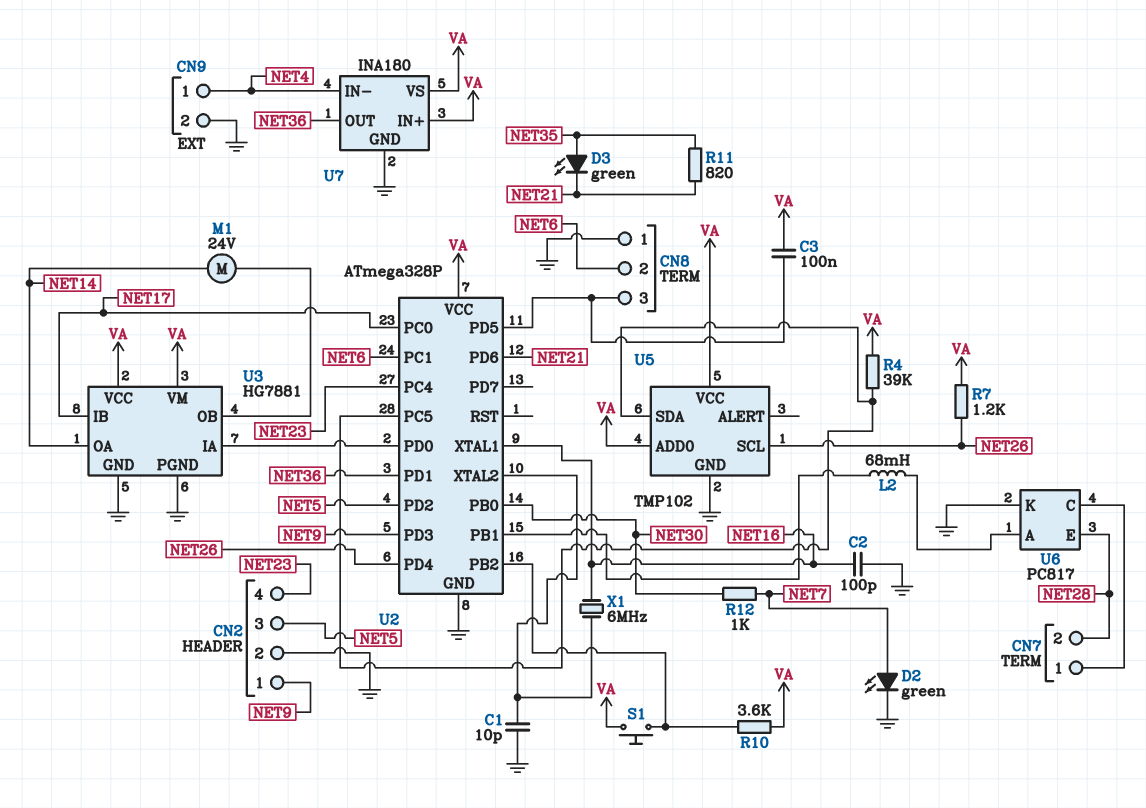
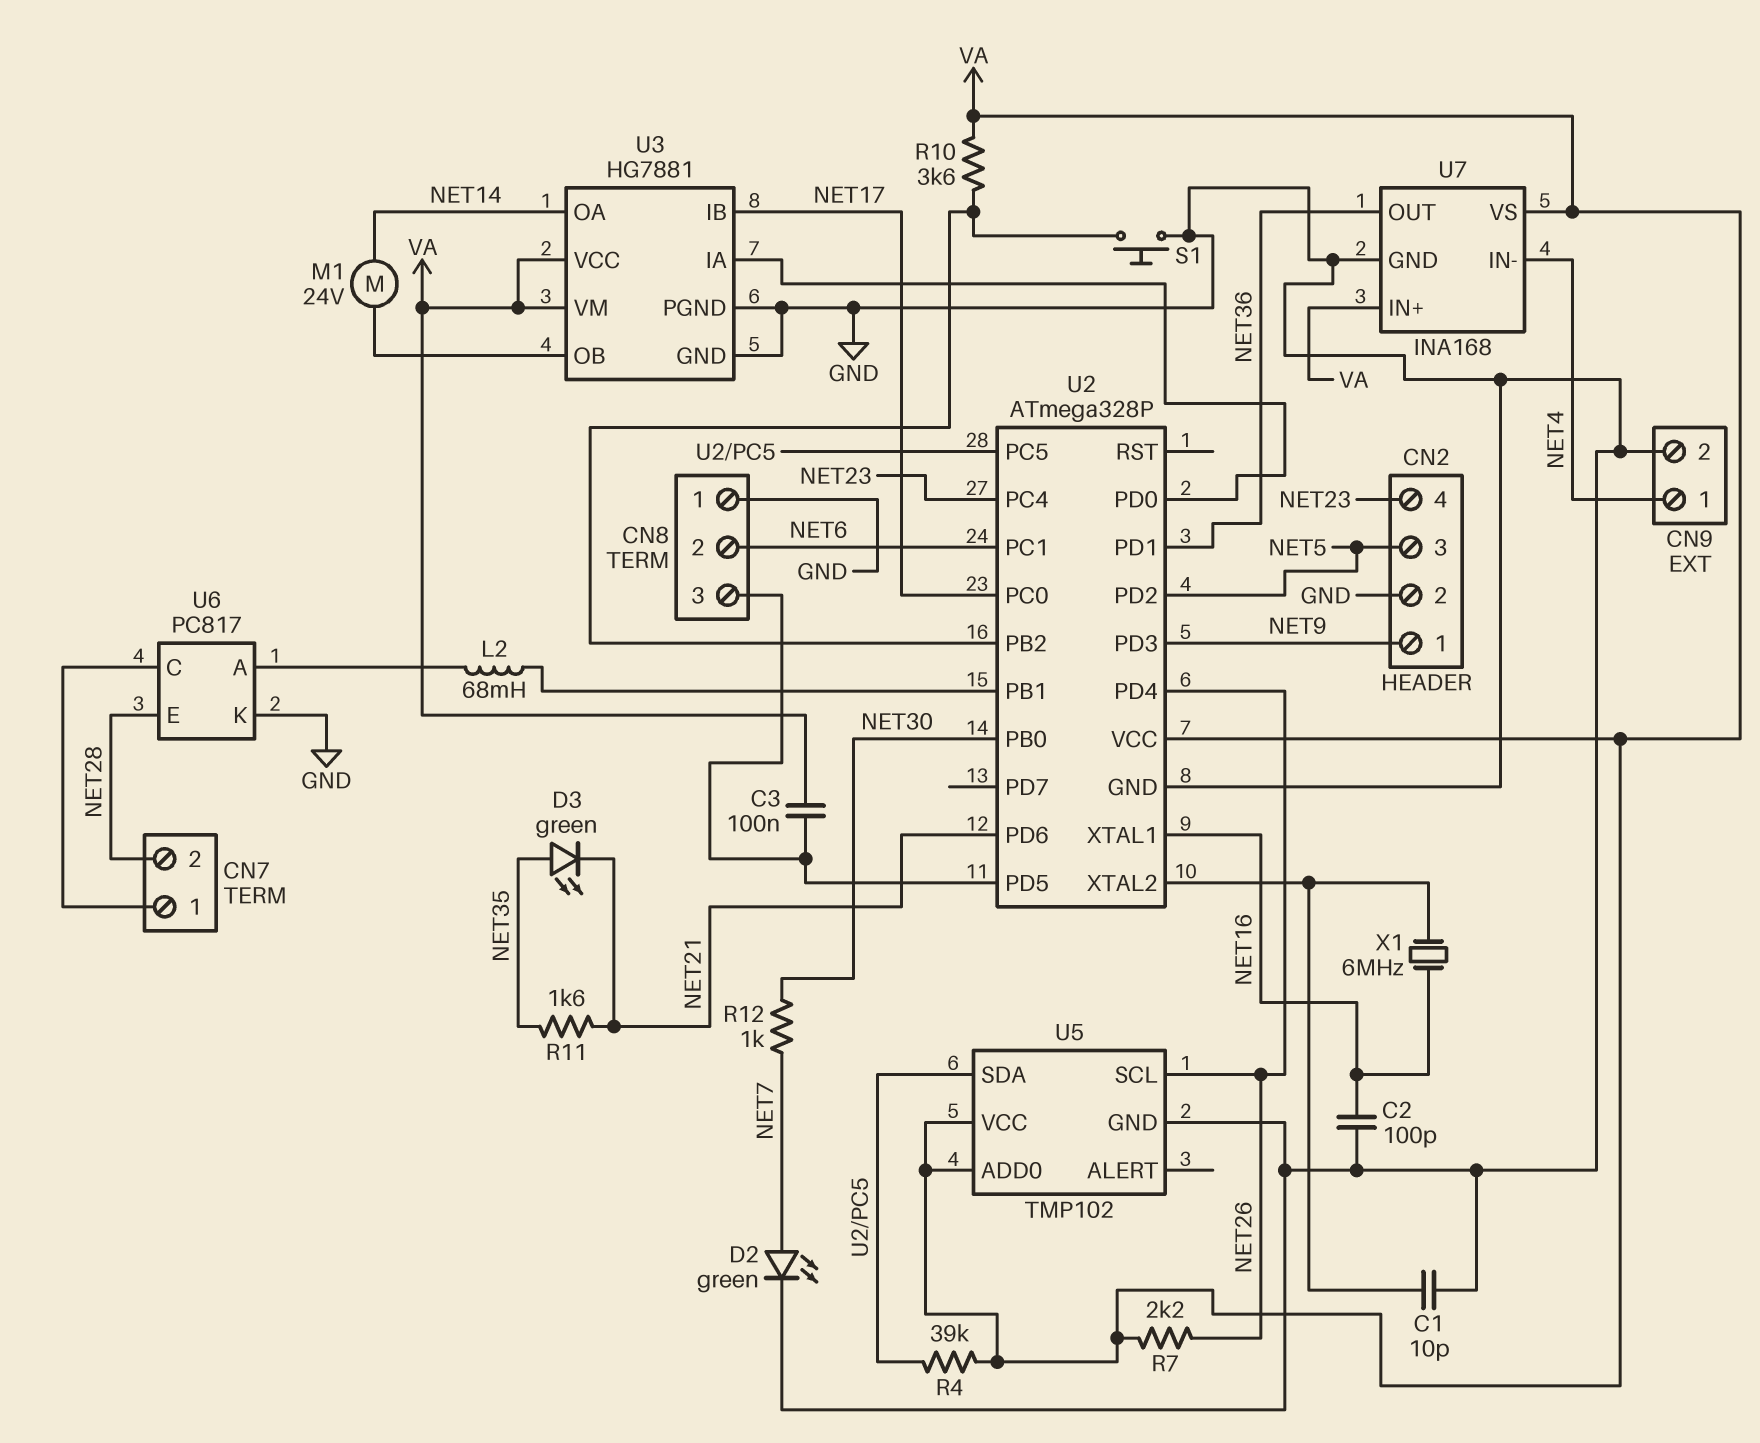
R7: 1.2k (NET26, VA) -> 2.2k (NET26, VA)
R11: 820 (NET21, NET35) -> 1.6k (NET21, NET35)
S1: button (U2/PB2, VA) -> button (GND, U2/PB2)
U7: INA180 -> INA168

